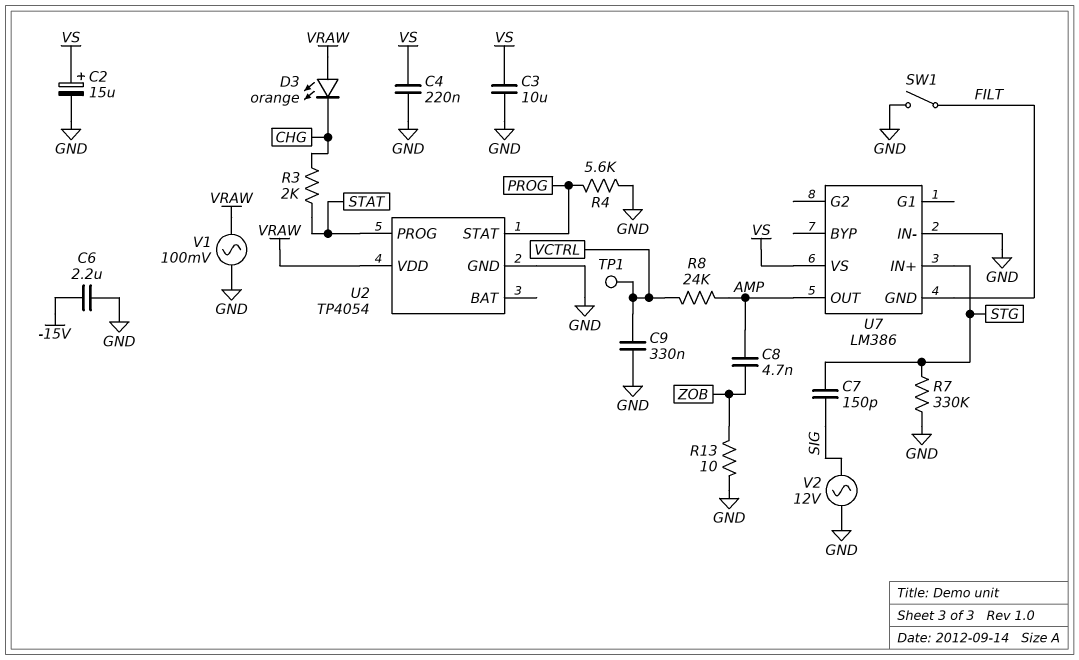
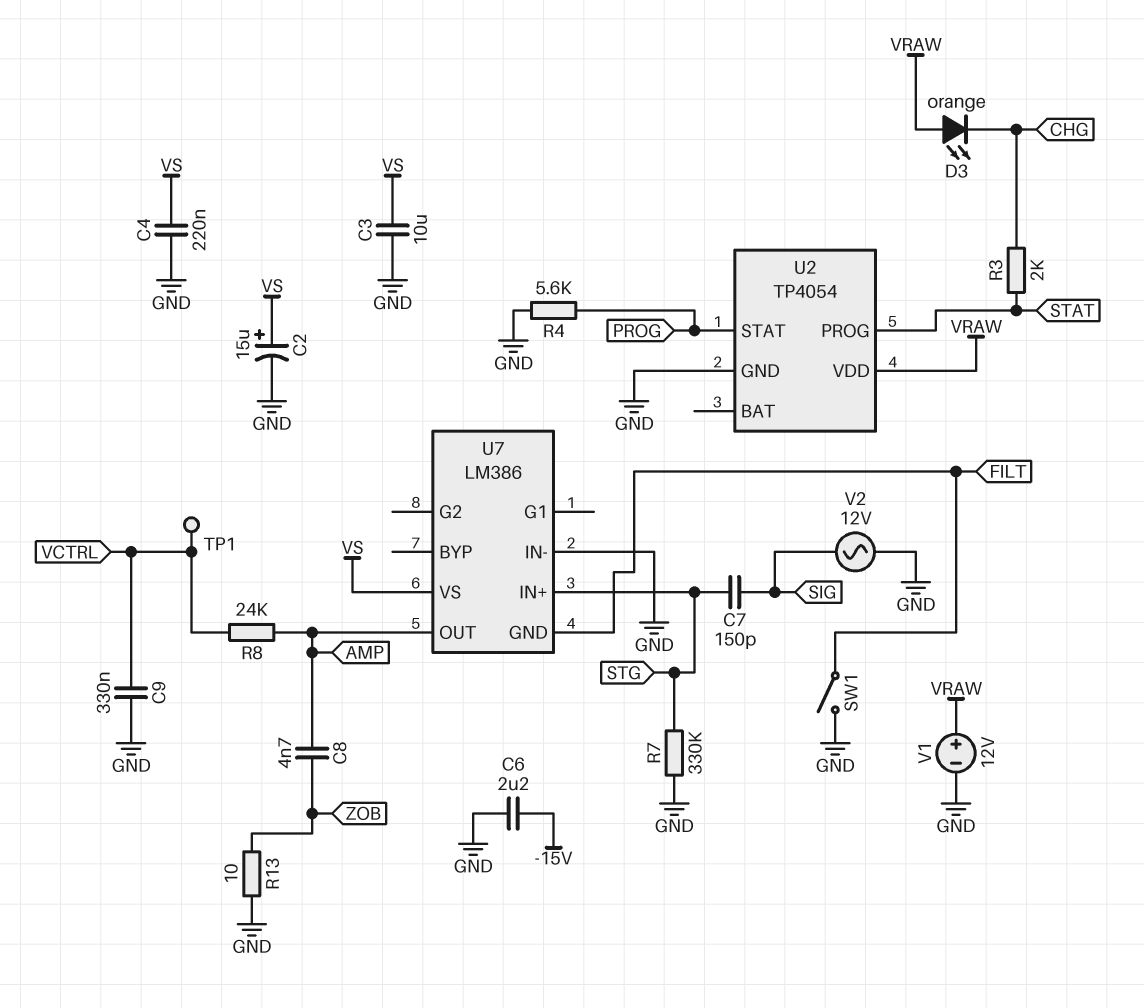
V1: AC 100mV (GND, VRAW) -> 12V (plus VRAW, minus GND)

